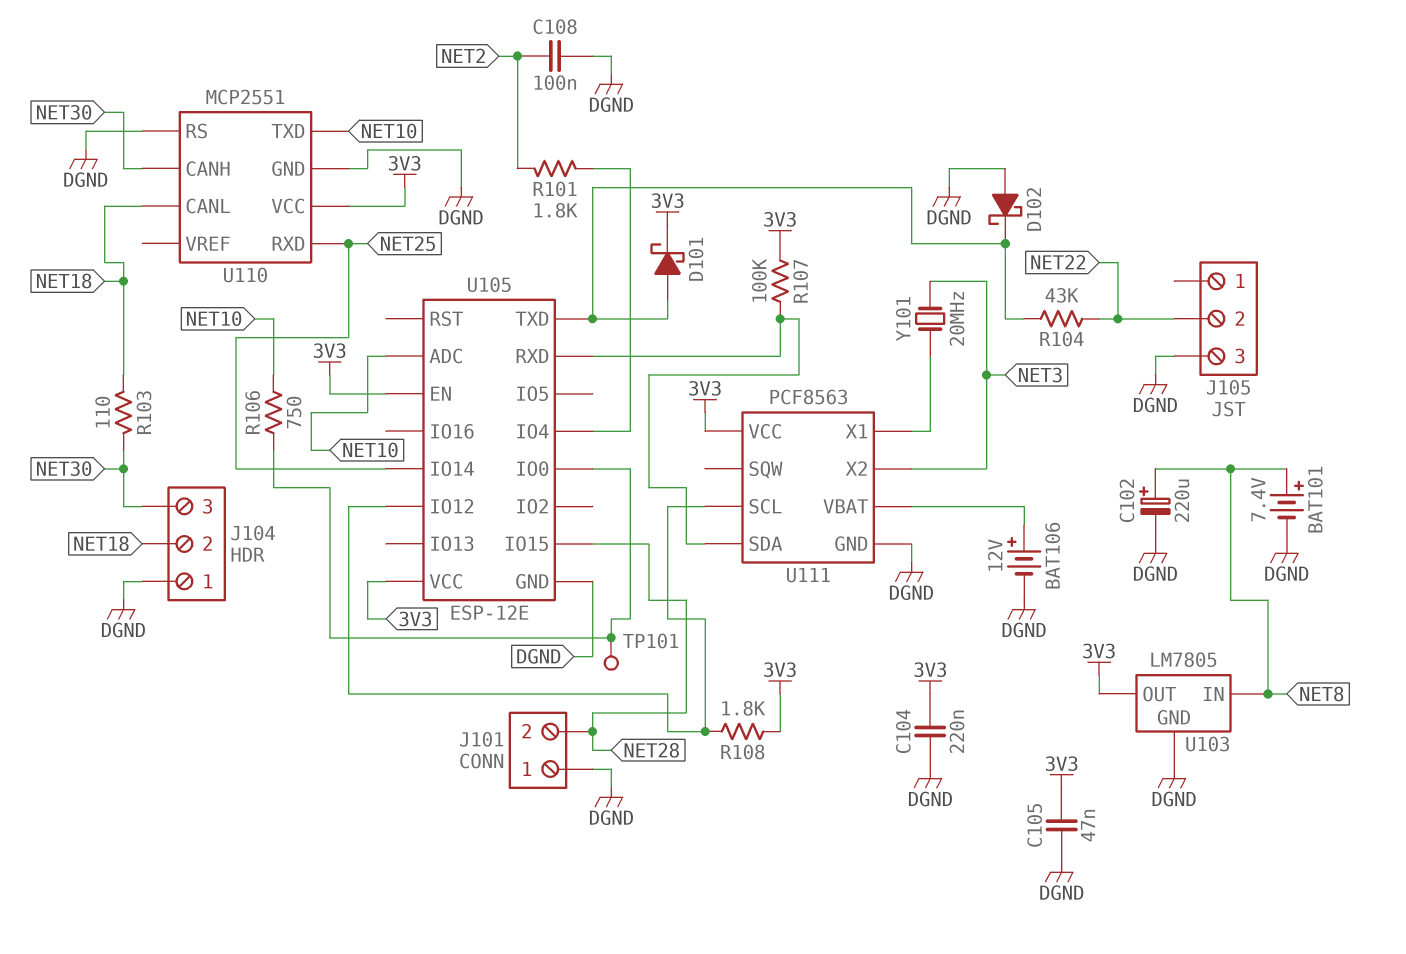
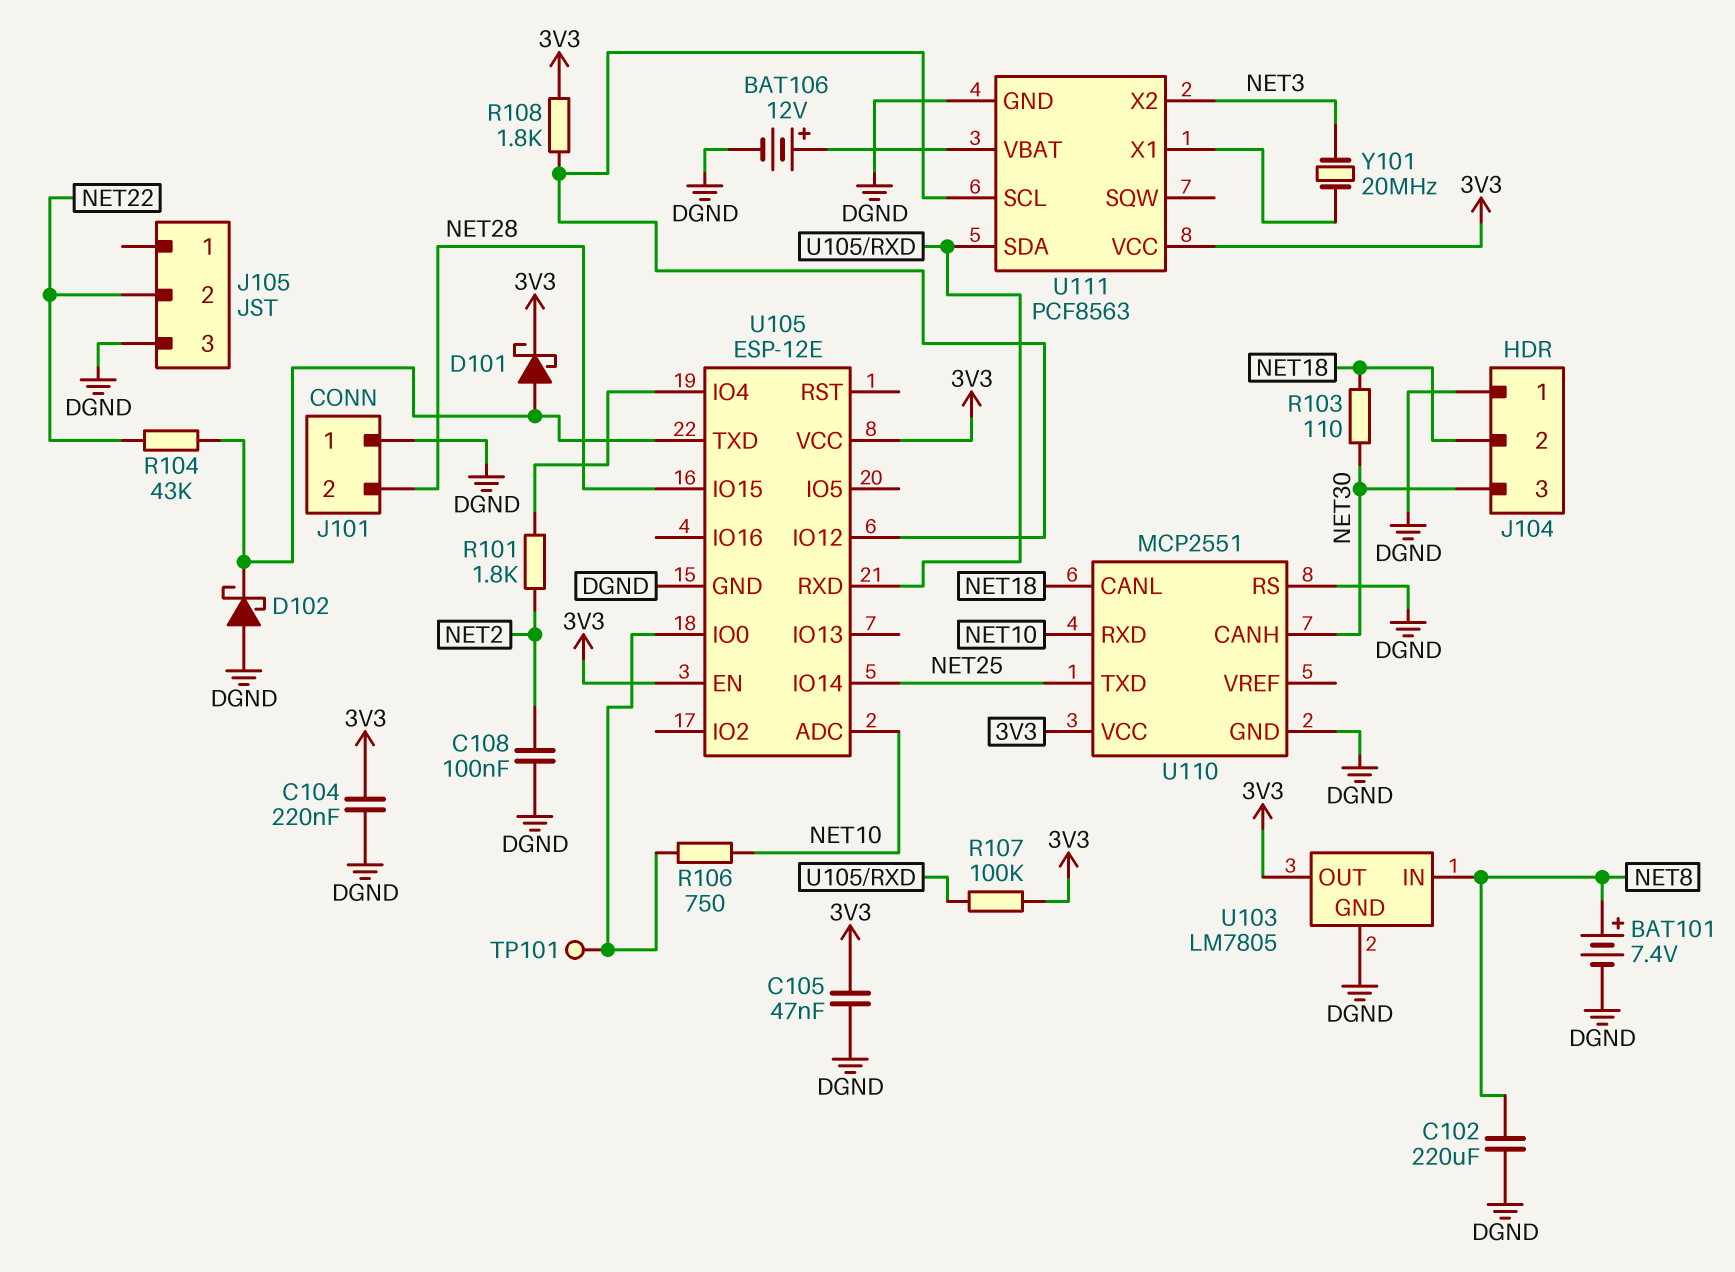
C102: 220uF (plus NET8, minus DGND) -> 220uF (DGND, NET8)
U110 pin RXD: NET25 -> NET10
U110 pin TXD: NET10 -> NET25

